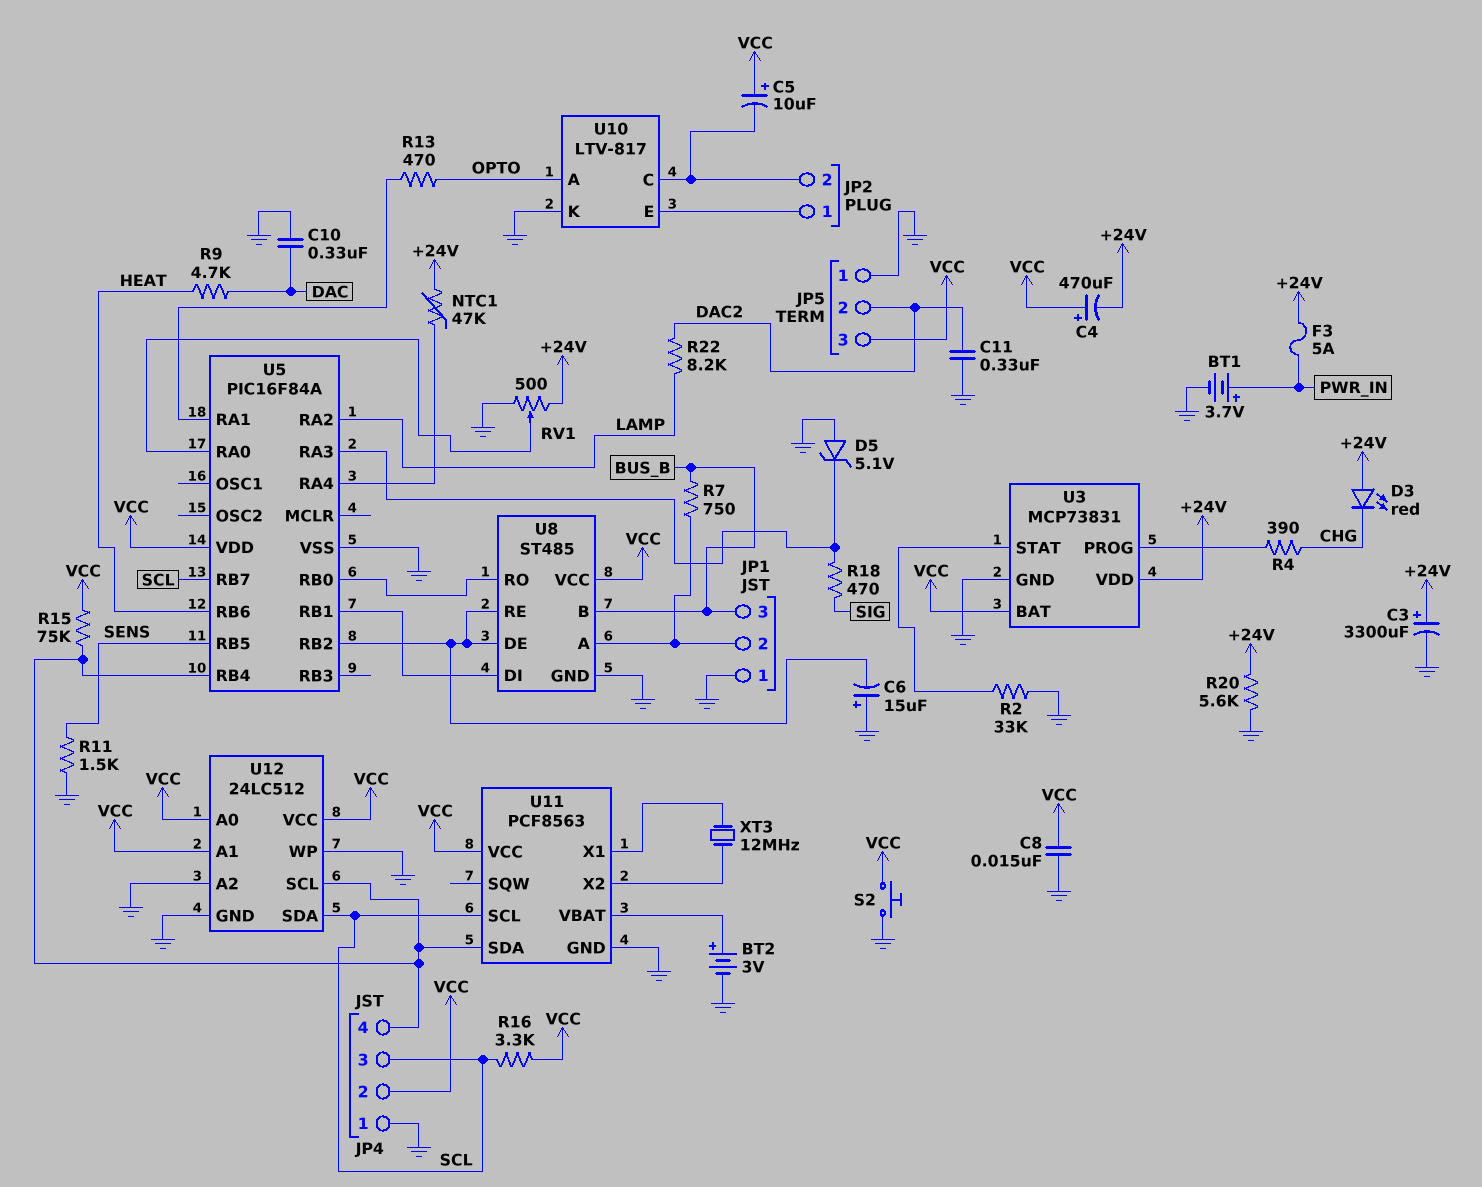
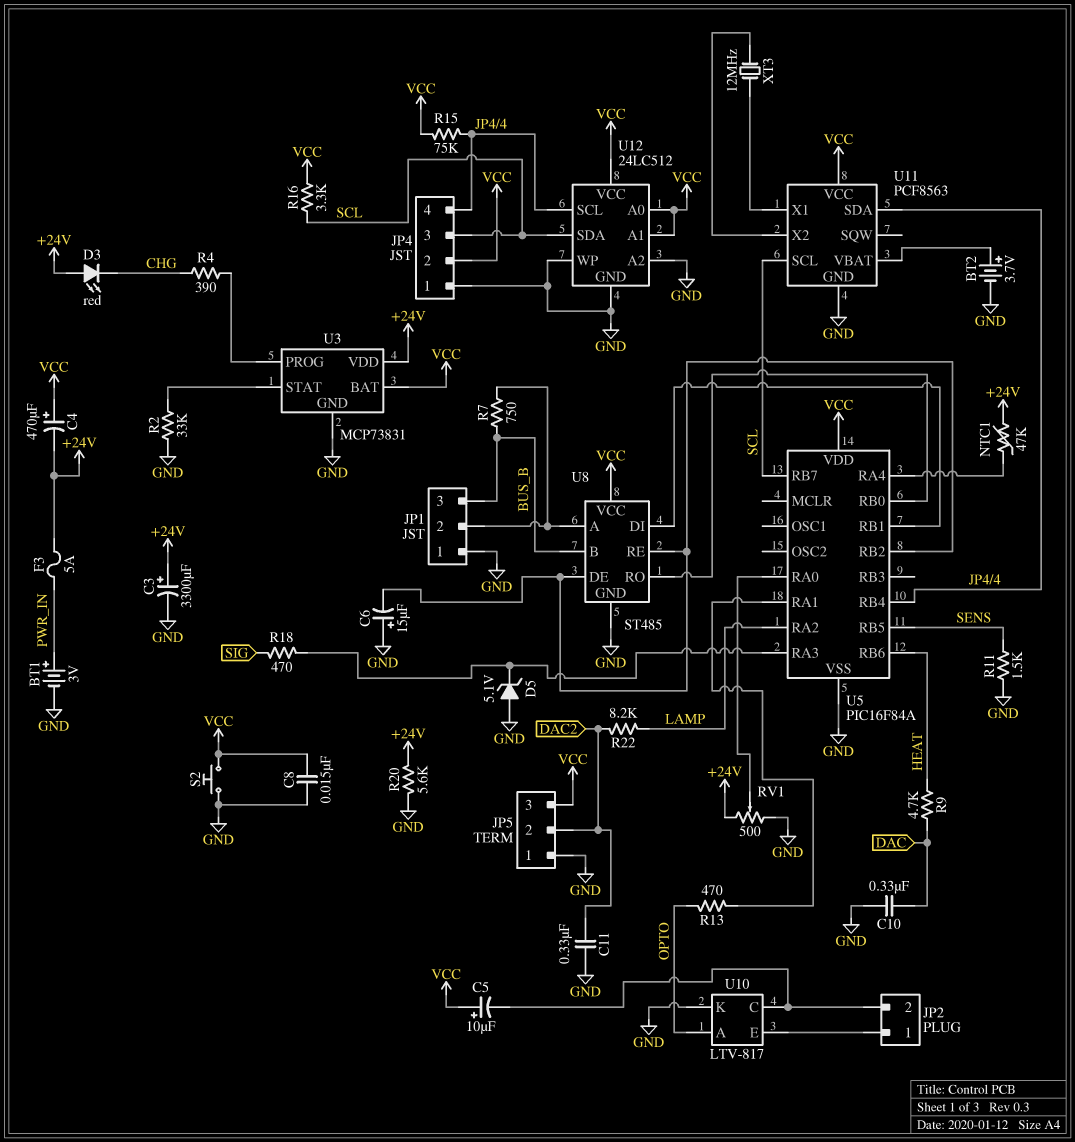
BT1: 3.7V (plus PWR_IN, minus GND) -> 3V (plus PWR_IN, minus GND)
BT2: 3V (plus U11/VBAT, minus GND) -> 3.7V (plus U11/VBAT, minus GND)

